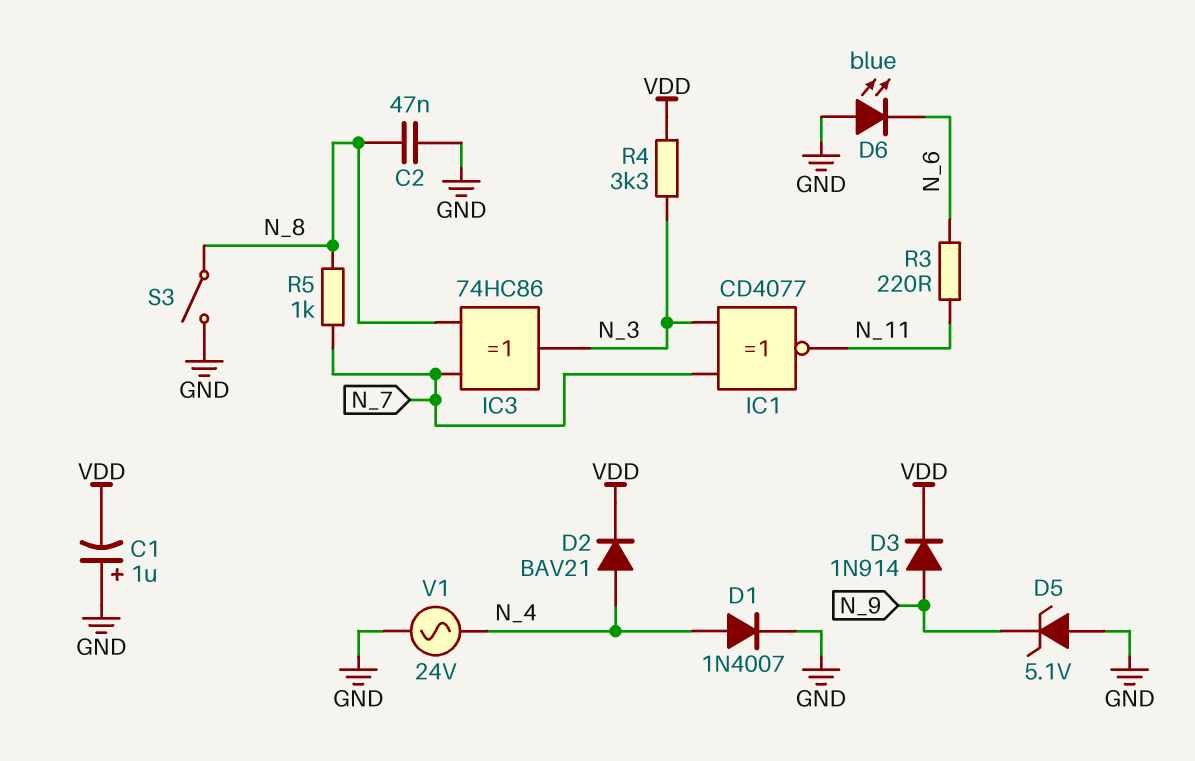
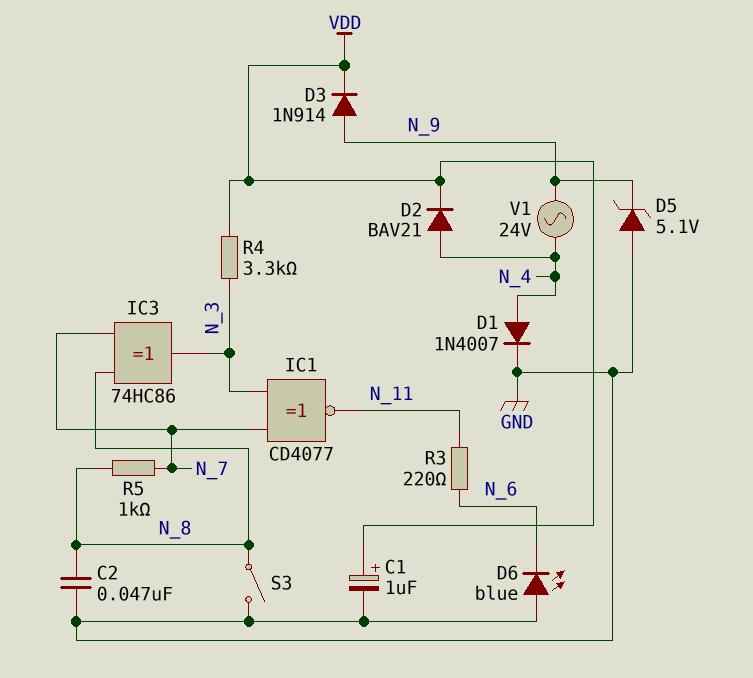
C1: 1uF (plus GND, minus VDD) -> 1uF (plus VDD, minus GND)
V1: AC 24V (GND, N_4) -> AC 24V (N_4, N_9)

